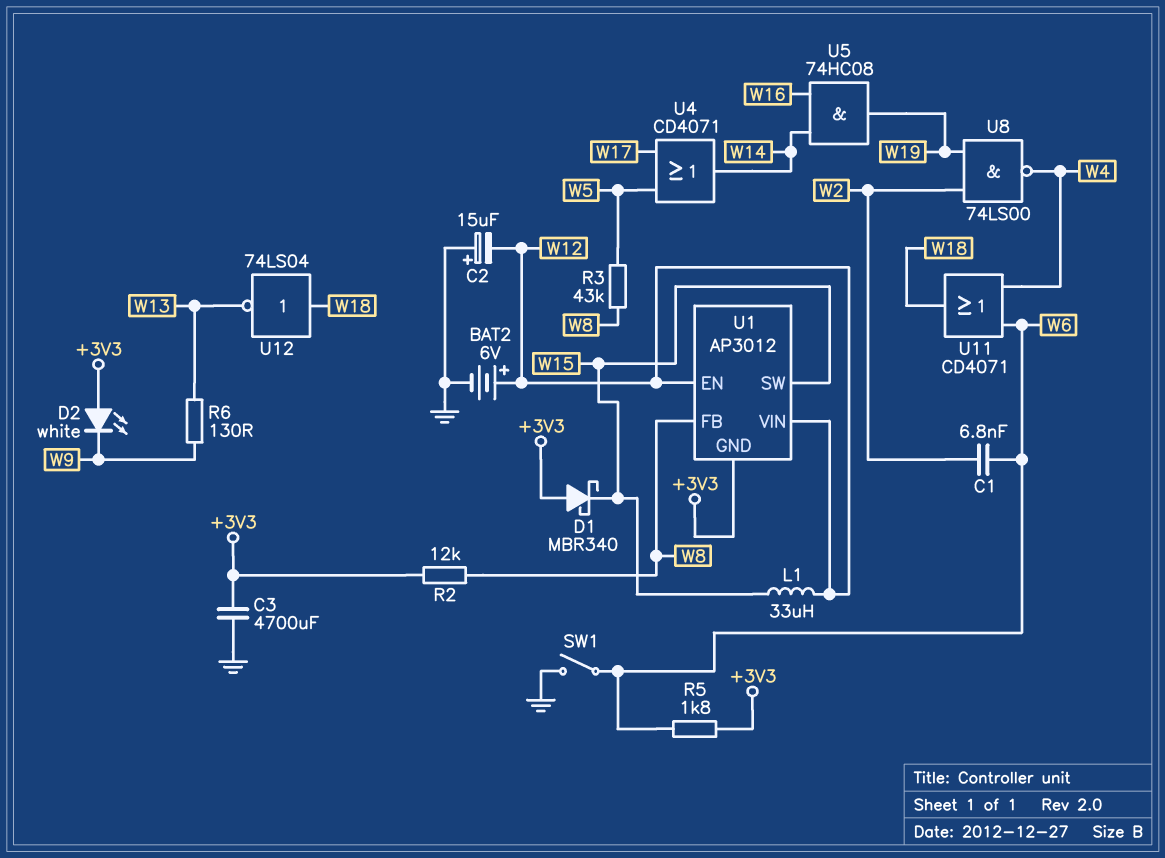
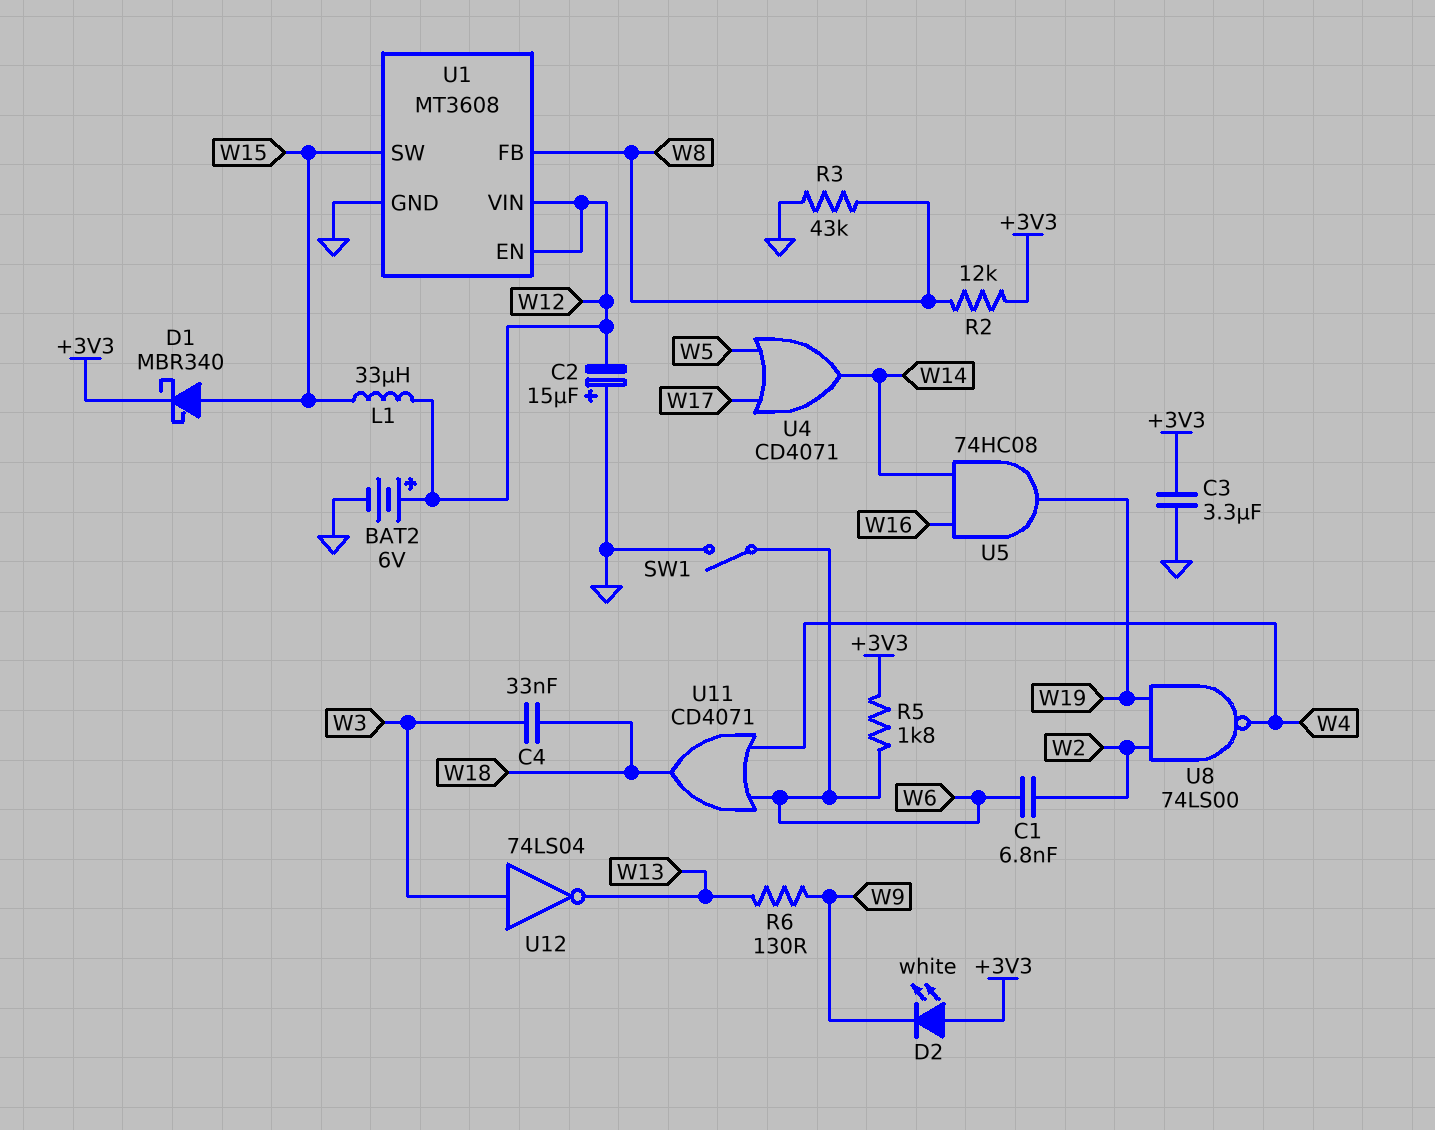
C3: 4700uF (+3V3, GND) -> 3.3uF (+3V3, GND)
C4: none -> 33nF (W3, W18)
D1: schottky MBR340 (A +3V3, K W15) -> schottky MBR340 (A W15, K +3V3)
R3: 43k (W5, W8) -> 43k (GND, W8)
U1: AP3012 -> MT3608
U1 pin GND: +3V3 -> GND
U12: NOT 74LS04 (in W18, out W13) -> NOT 74LS04 (in W3, out W13)

